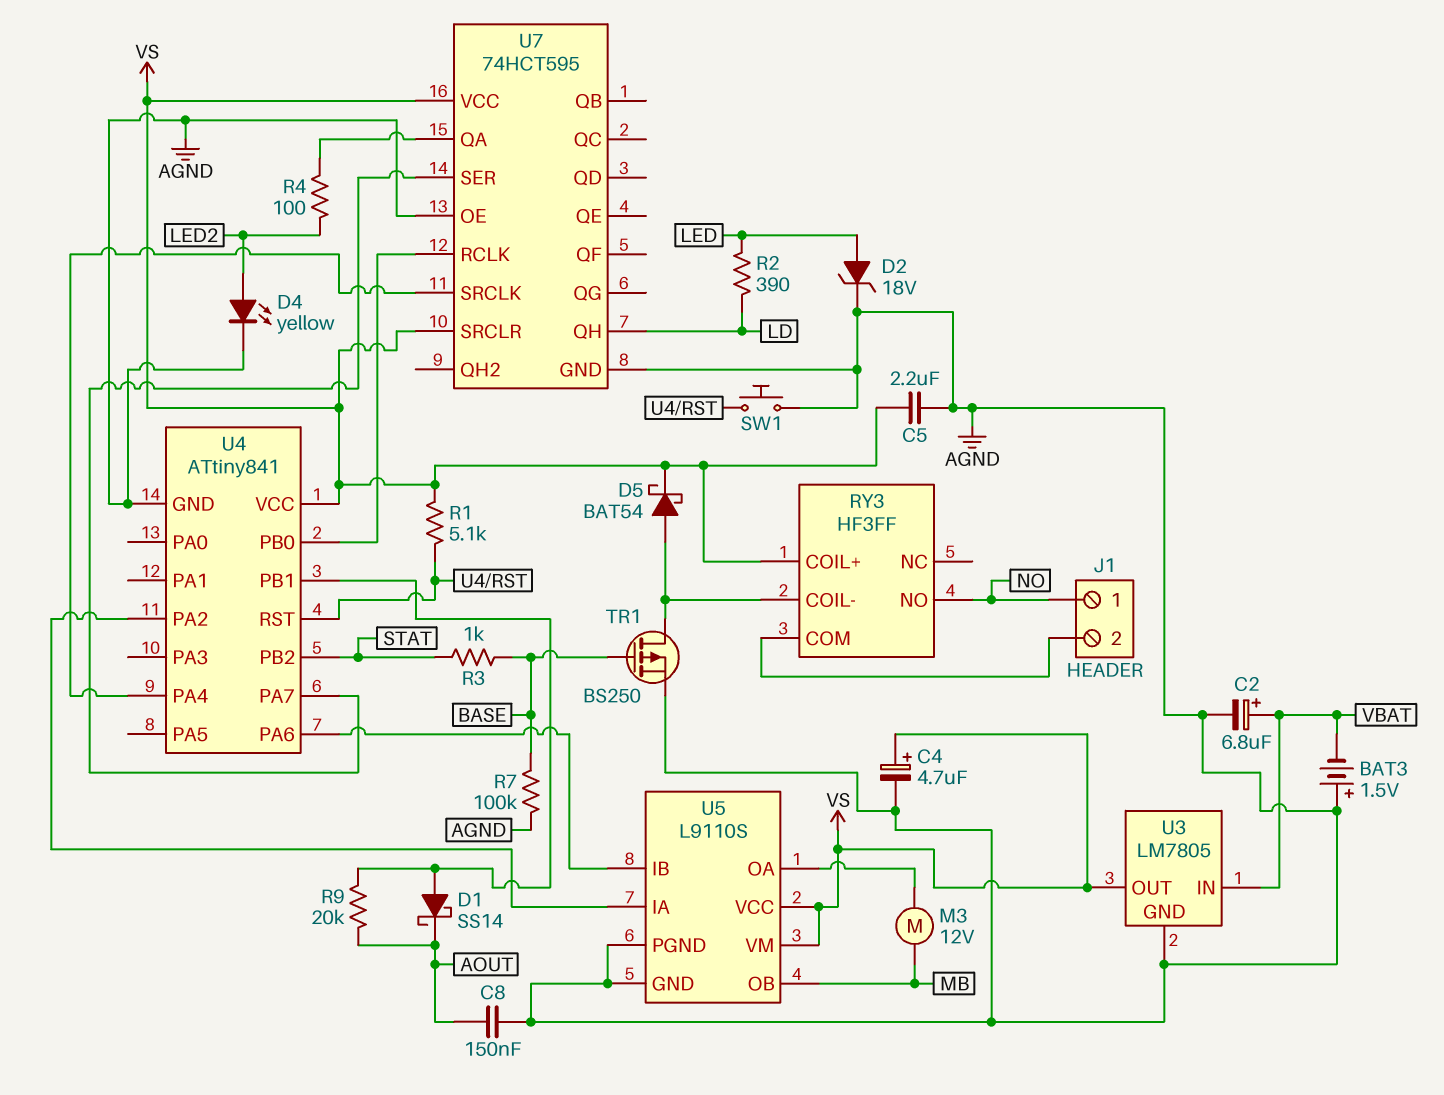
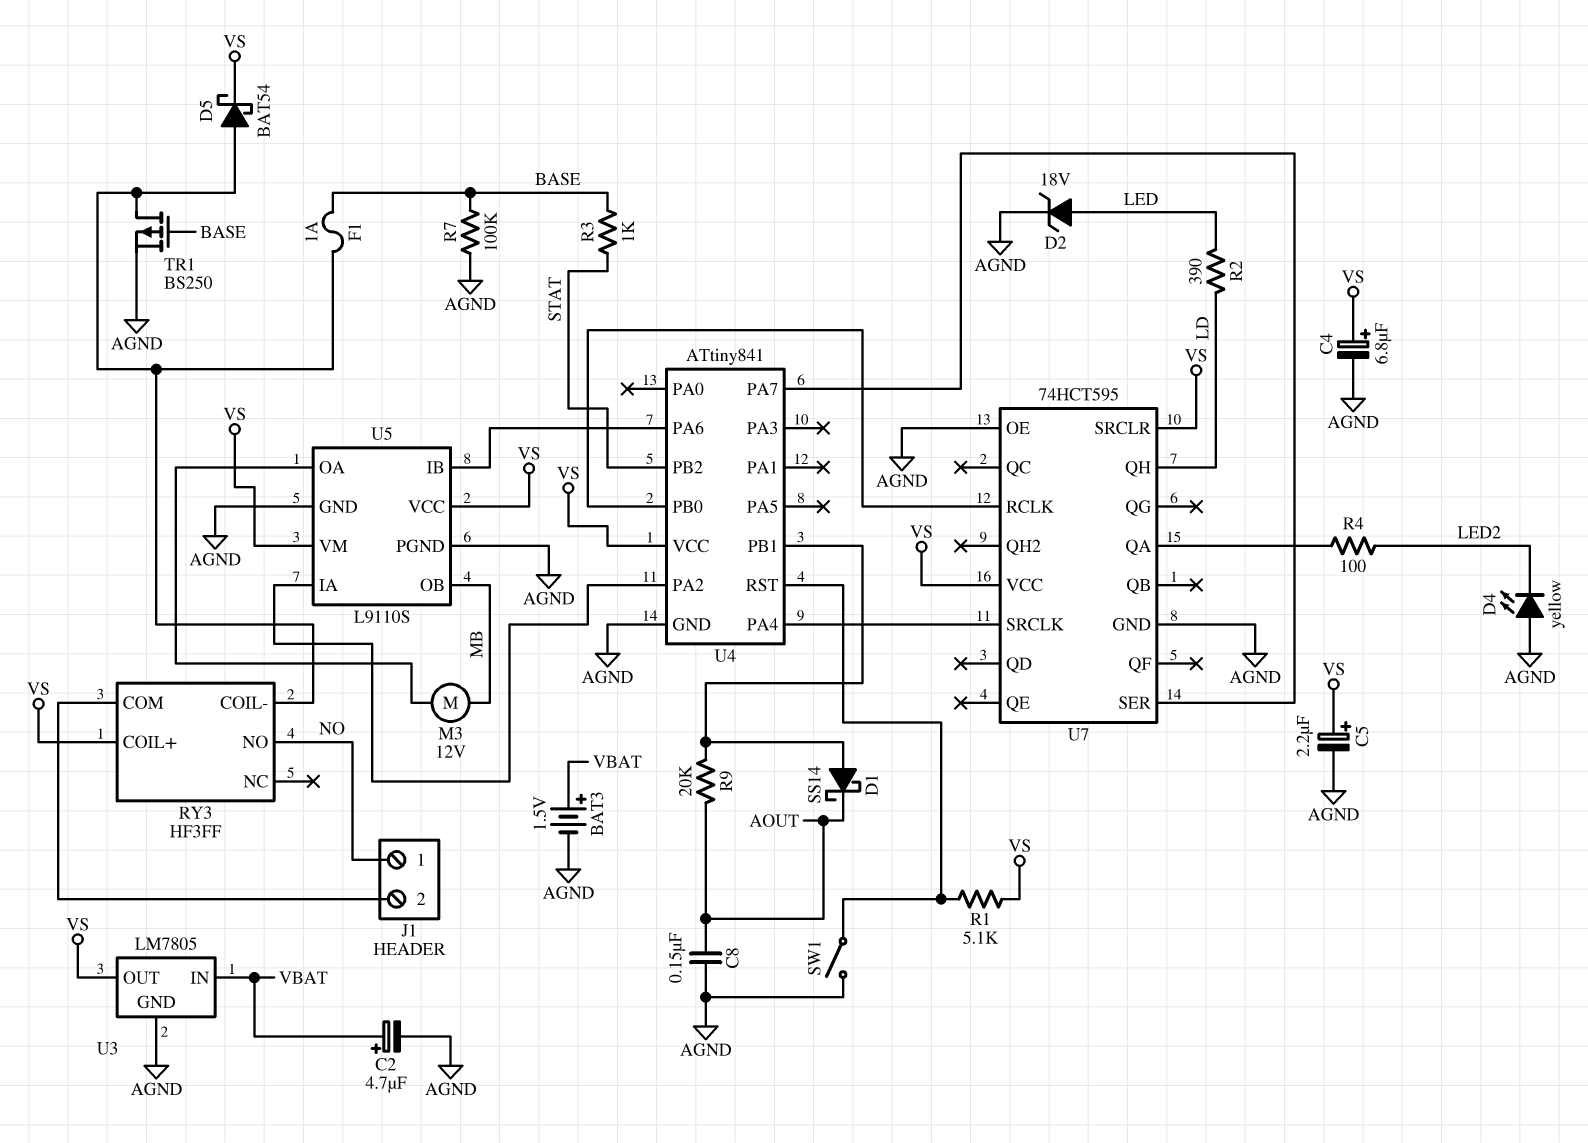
BAT3: 1.5V (plus AGND, minus VBAT) -> 1.5V (plus VBAT, minus AGND)
C2: 6.8uF (plus VBAT, minus AGND) -> 4.7uF (plus VBAT, minus AGND)
C4: 4.7uF (plus VS, minus AGND) -> 6.8uF (plus VS, minus AGND)
C5: 2.2uF (AGND, VS) -> 2.2uF (plus VS, minus AGND)
D4: LED yellow (A LED2, K AGND) -> LED yellow (A AGND, K LED2)
F1: none -> 1A (BASE, RY3/COIL-)
SW1: button (AGND, U4/RST) -> switch (AGND, U4/RST)

